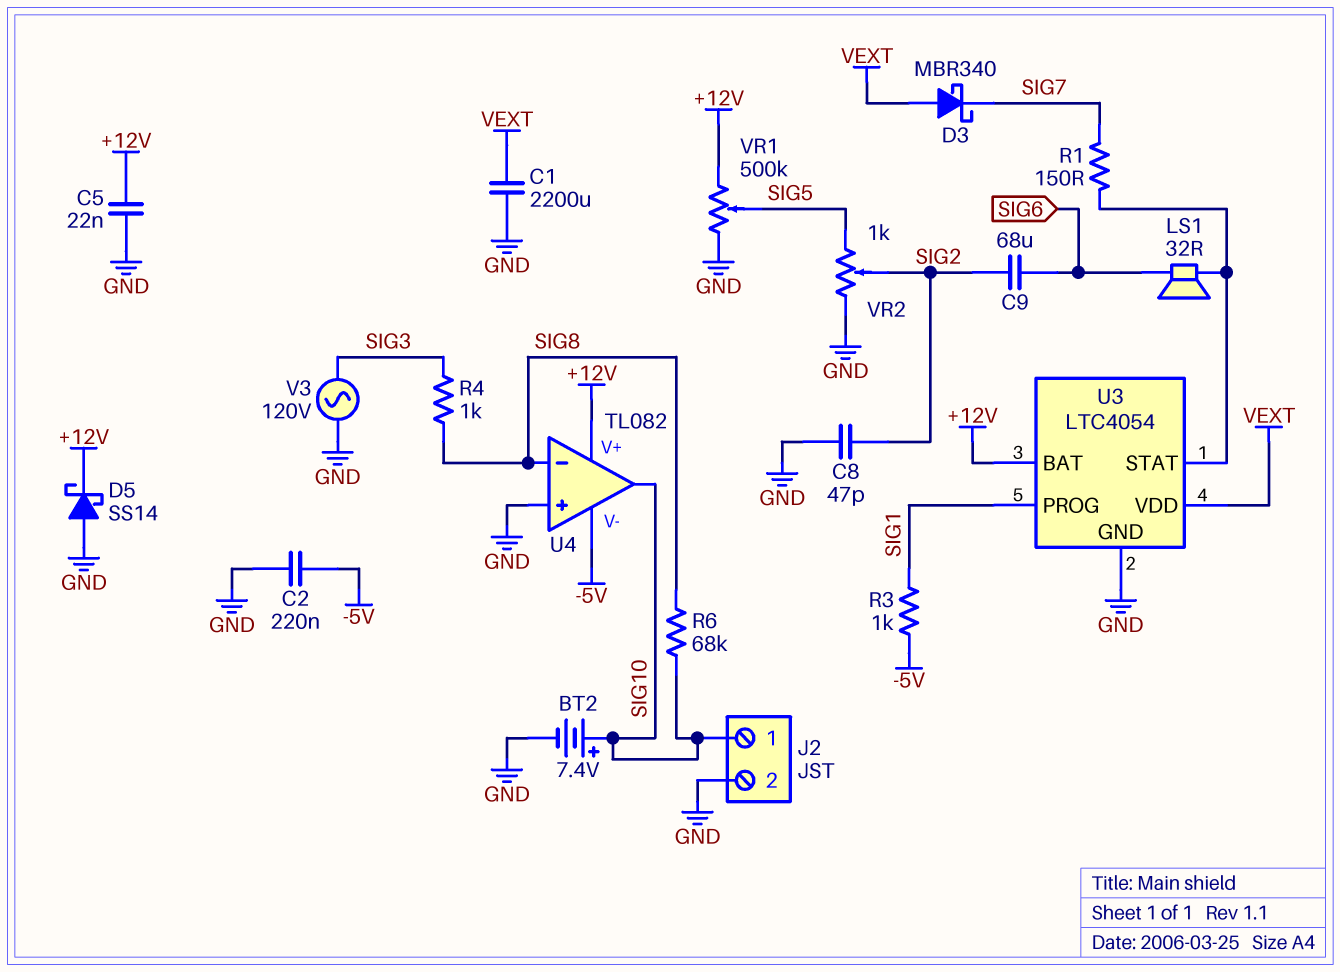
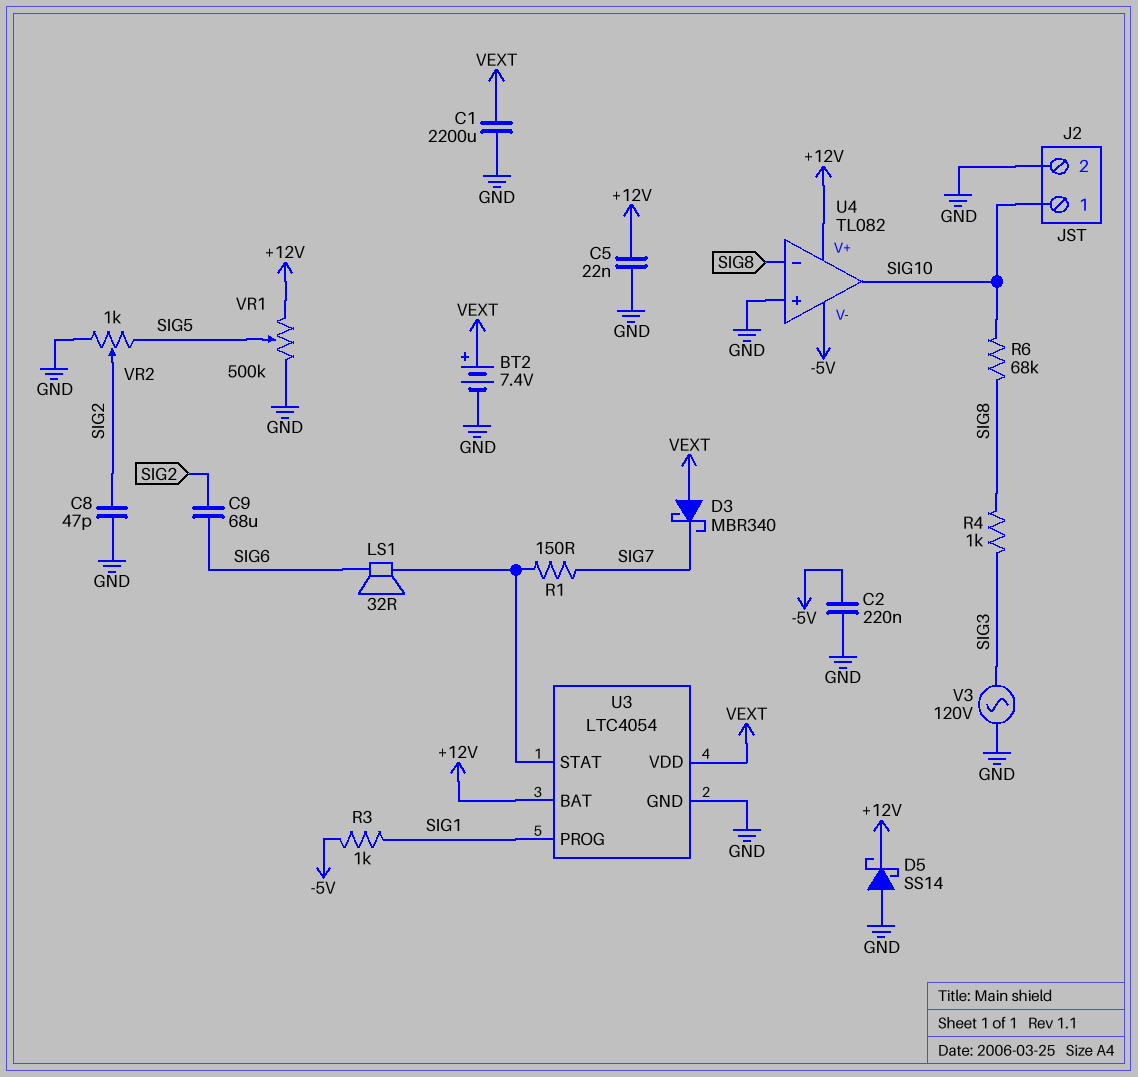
BT2: 7.4V (plus SIG10, minus GND) -> 7.4V (plus VEXT, minus GND)

